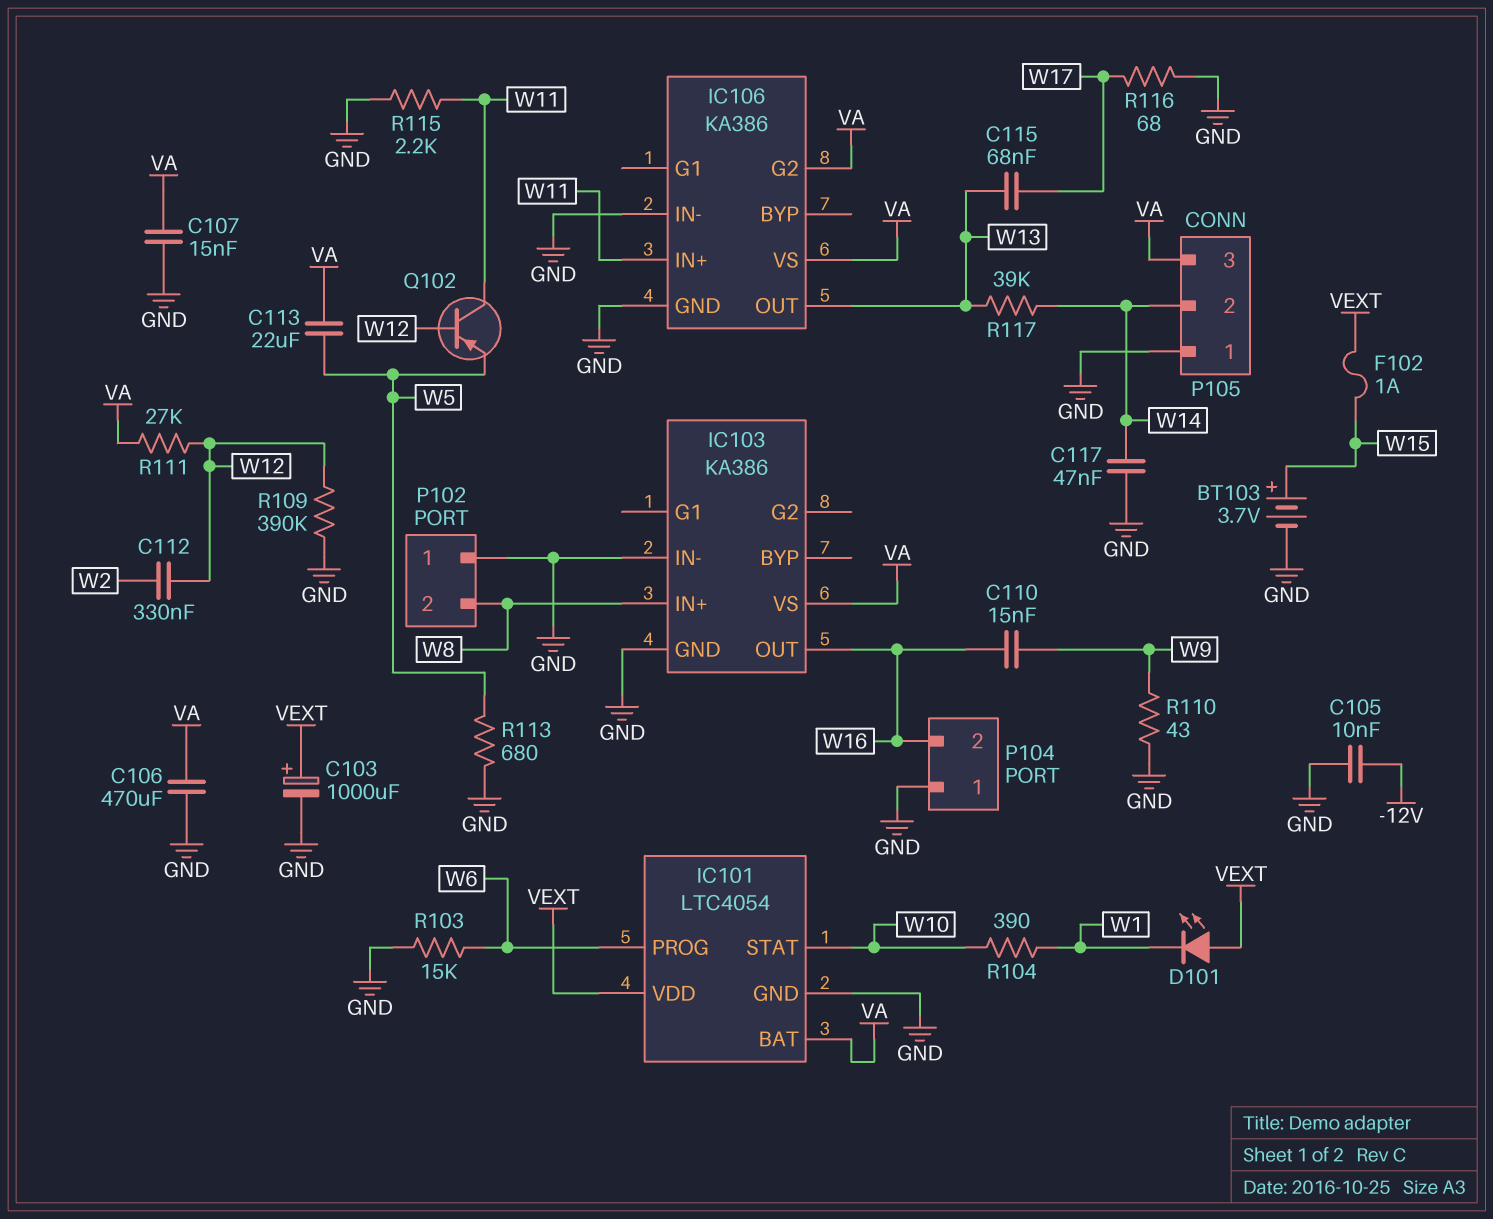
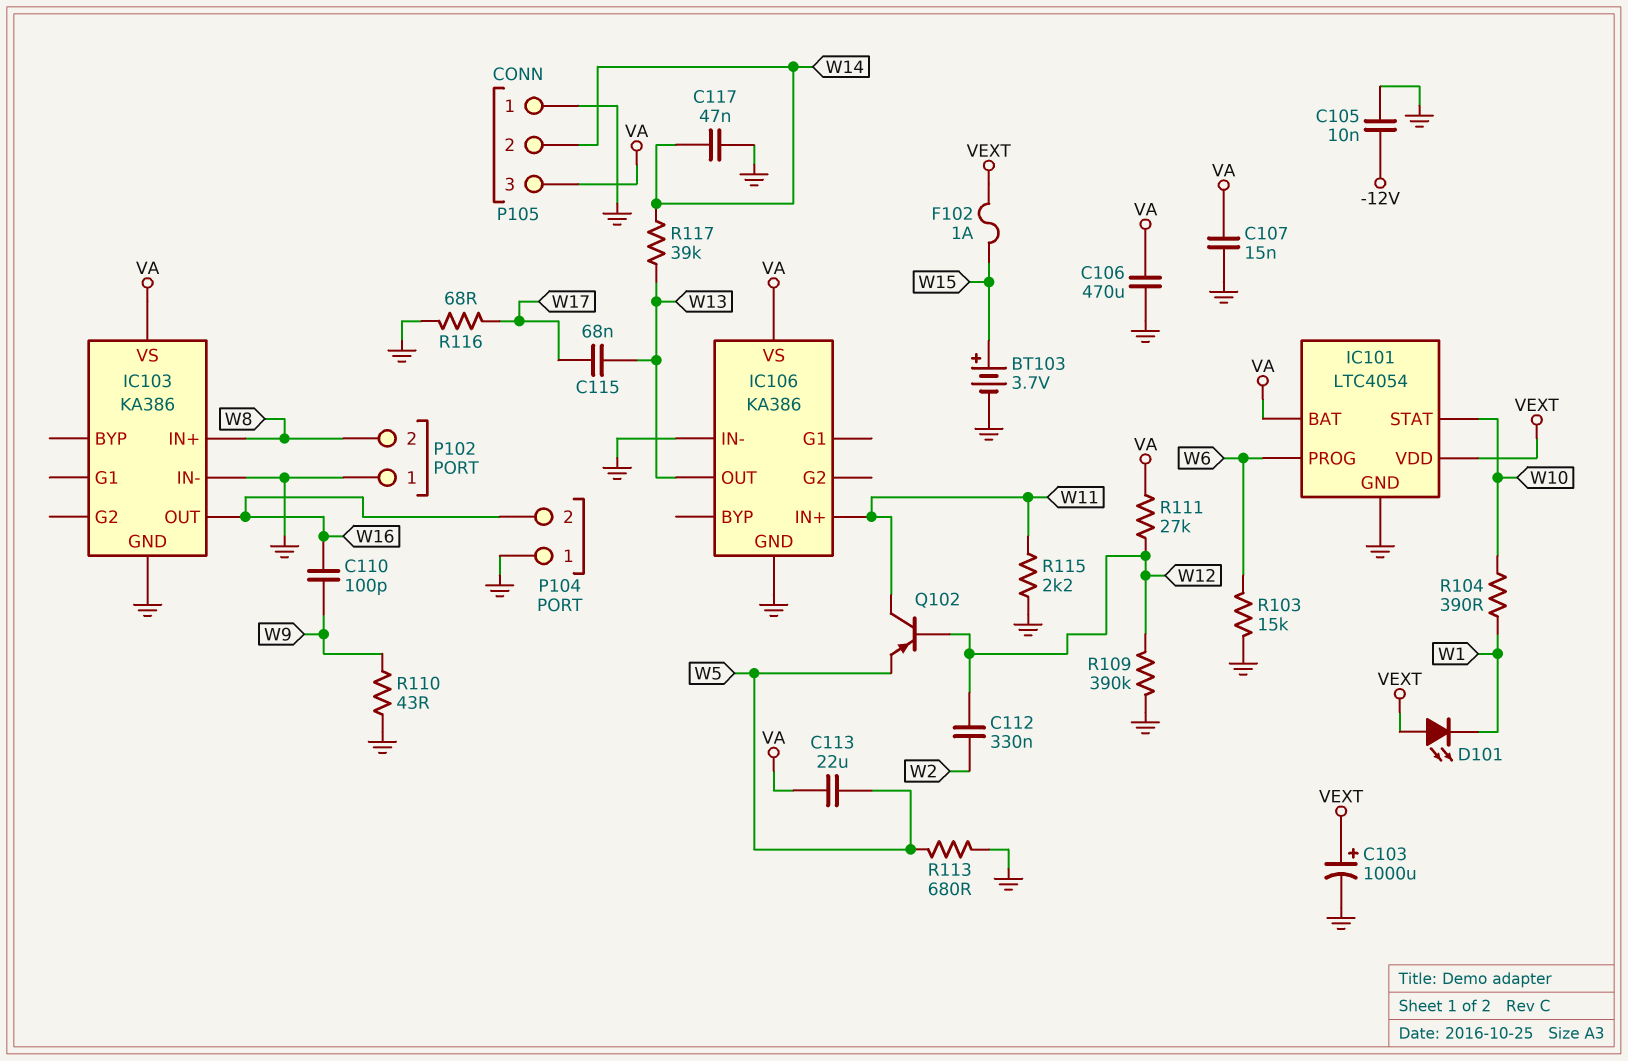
C110: 15nF (W9, W16) -> 100pF (W9, W16)
IC106 pin G2: VA -> none

